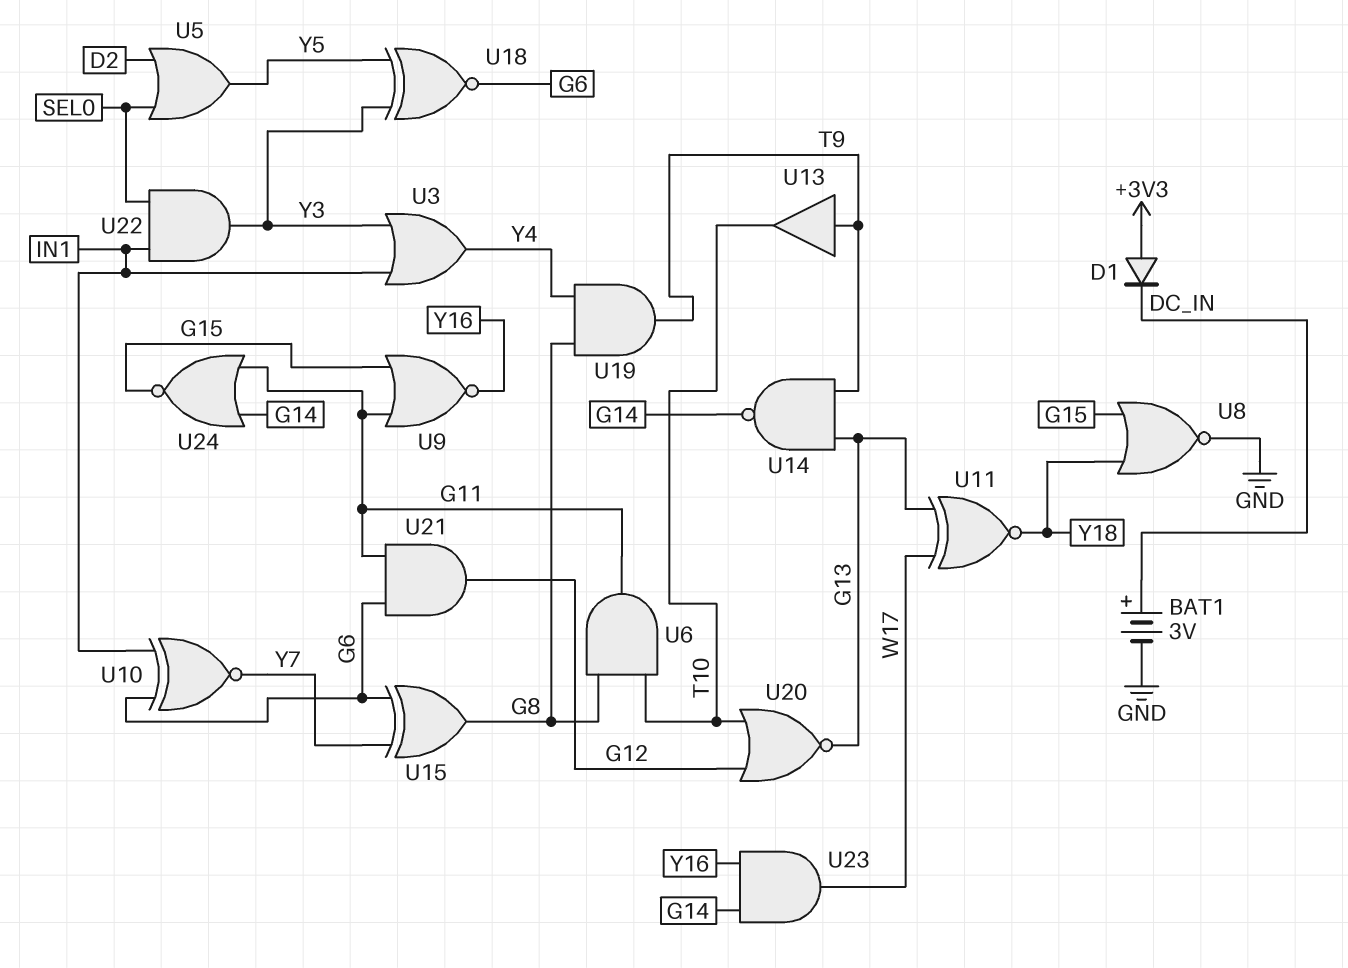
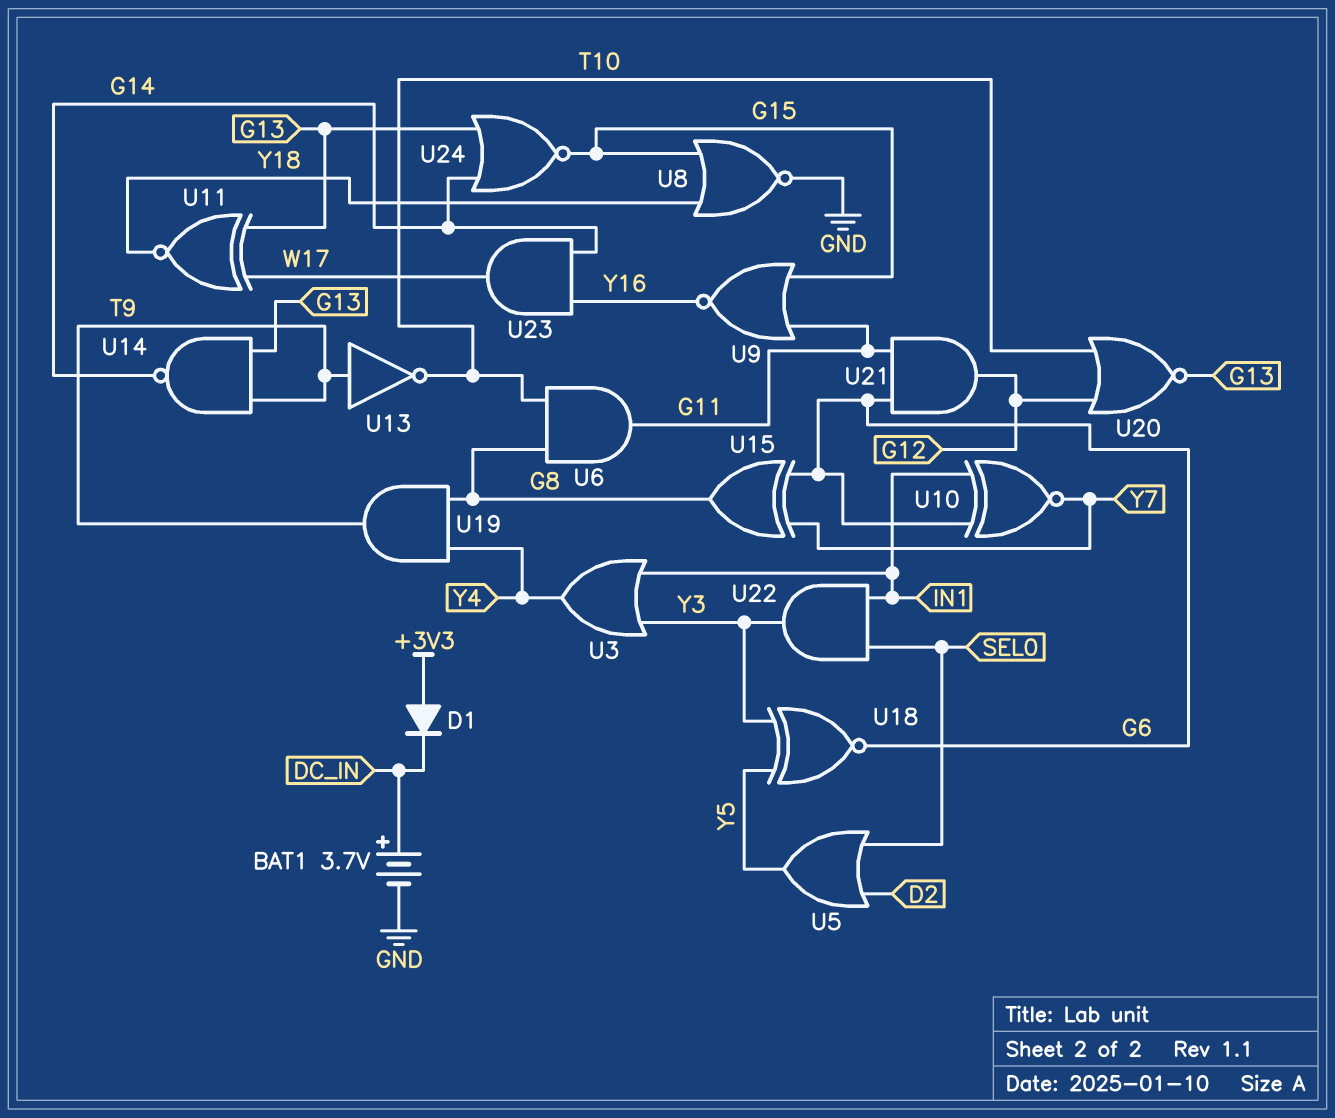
BAT1: 3V (plus DC_IN, minus GND) -> 3.7V (plus DC_IN, minus GND)
U13: buffer (in T9, out T10) -> NOT (in T9, out T10)
U24: NOR (in G11, in G14, out G15) -> NOR (in G13, in G14, out G15)

